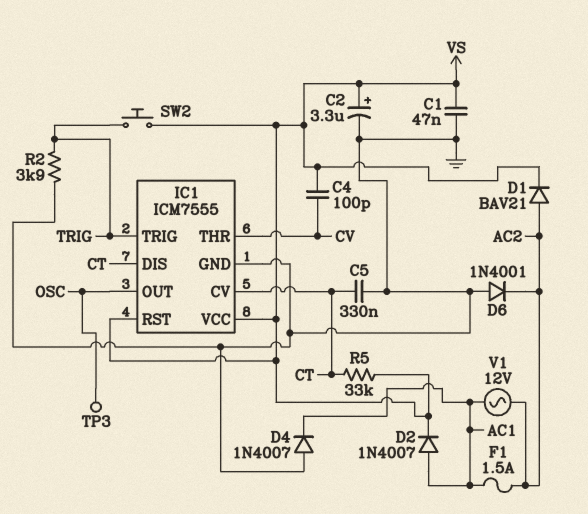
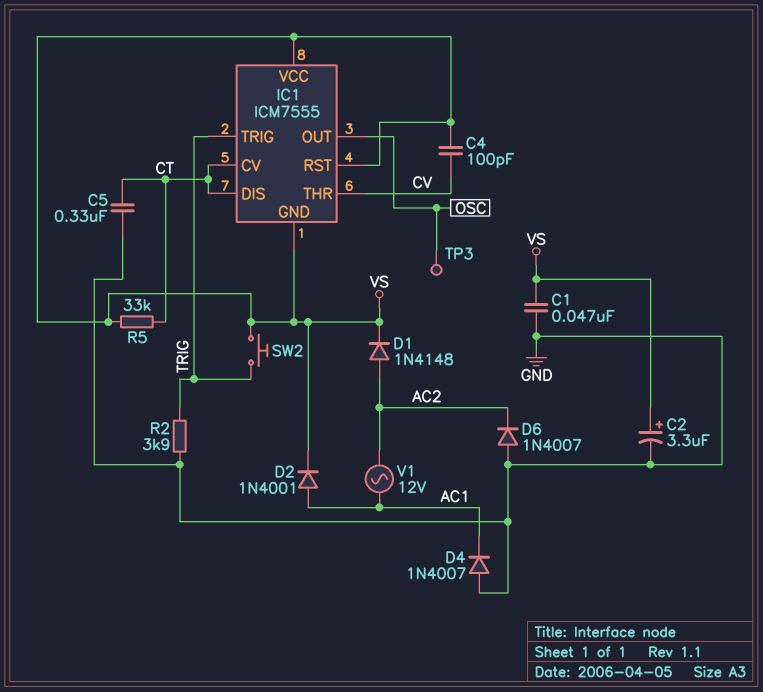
D1: diode BAV21 (A AC2, K VS) -> diode 1N4148 (A AC2, K VS)
D2: diode 1N4007 (A AC1, K VS) -> diode 1N4001 (A AC1, K VS)
D6: diode 1N4001 (A GND, K AC2) -> diode 1N4007 (A GND, K AC2)
F1: 1.5A (AC1, AC2) -> none
IC1 pin GND: GND -> VS

